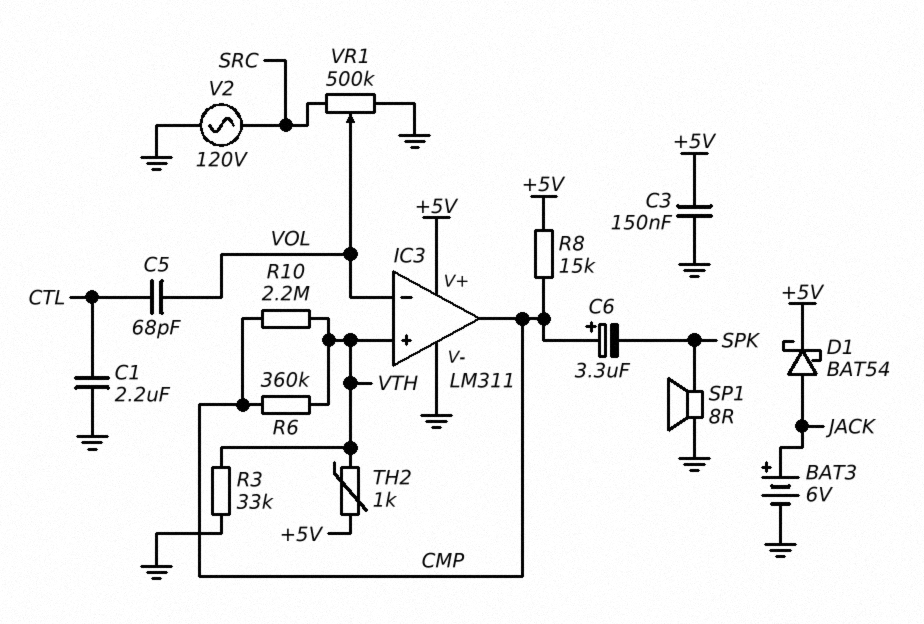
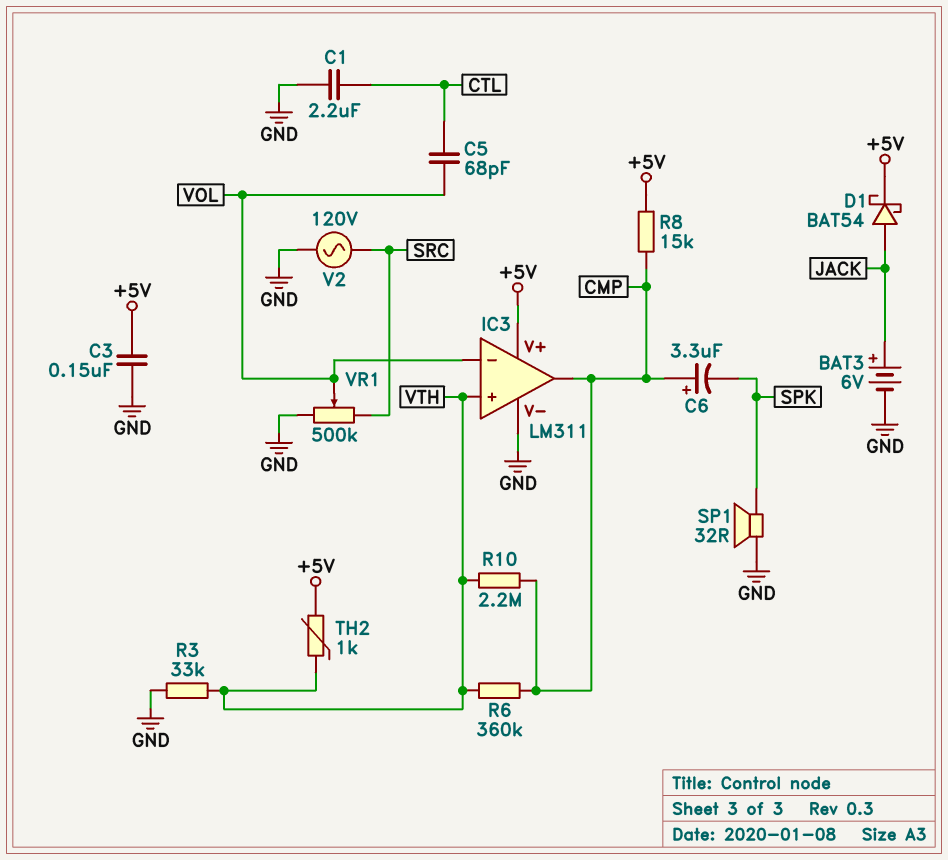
SP1: speaker 8R (GND, SPK) -> speaker 32R (GND, SPK)

